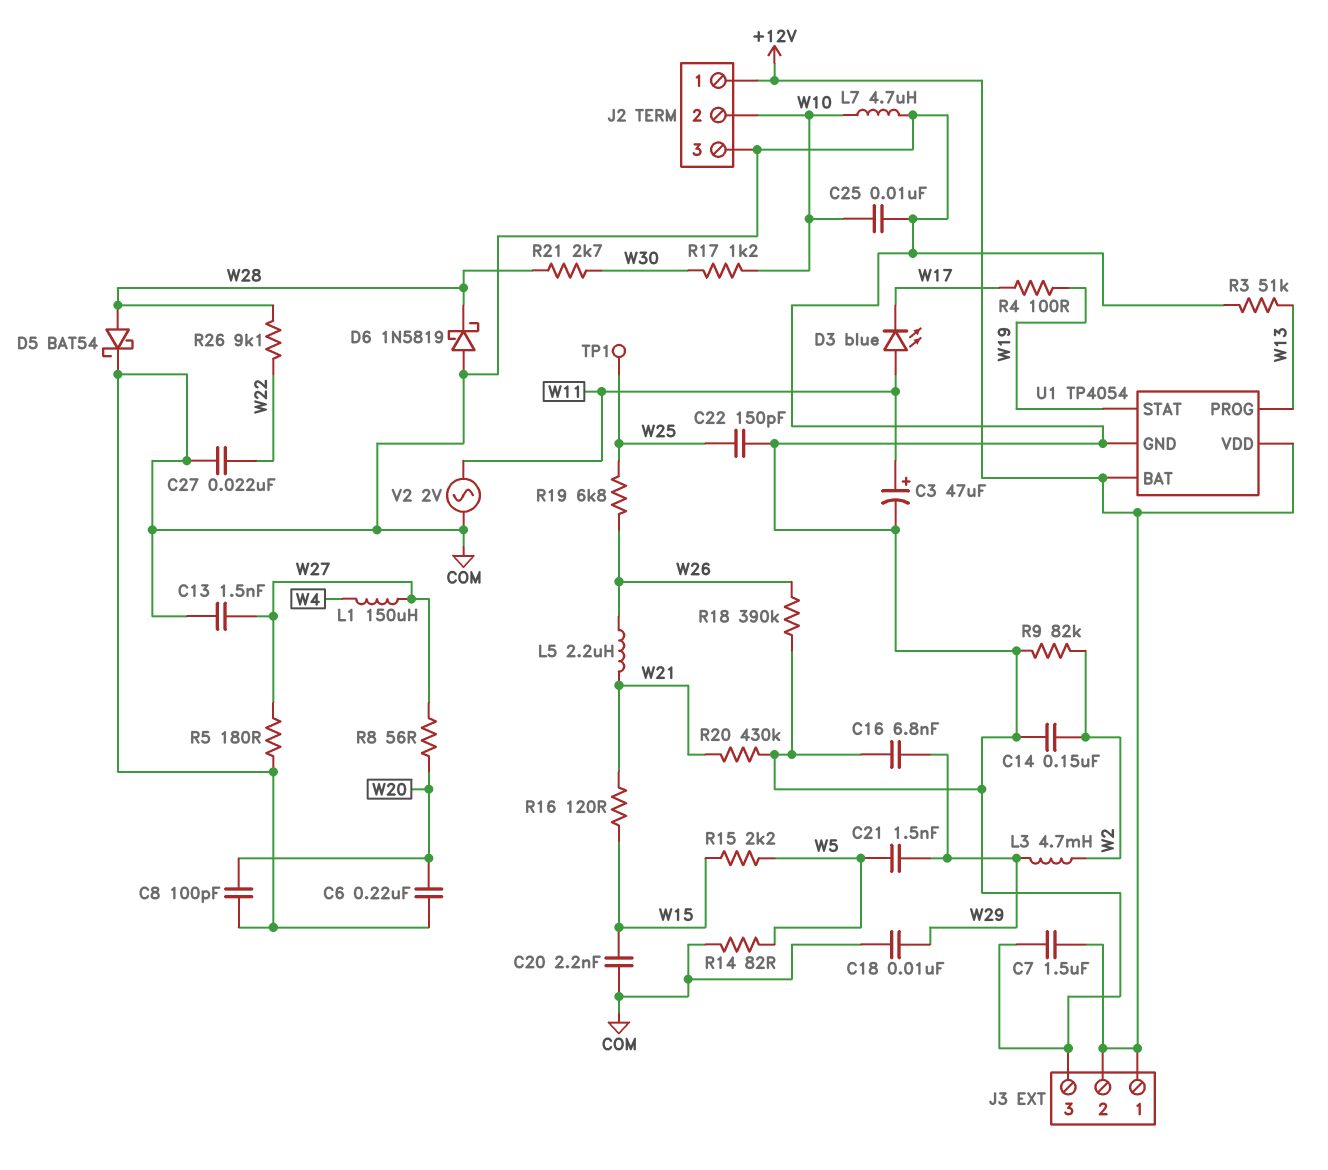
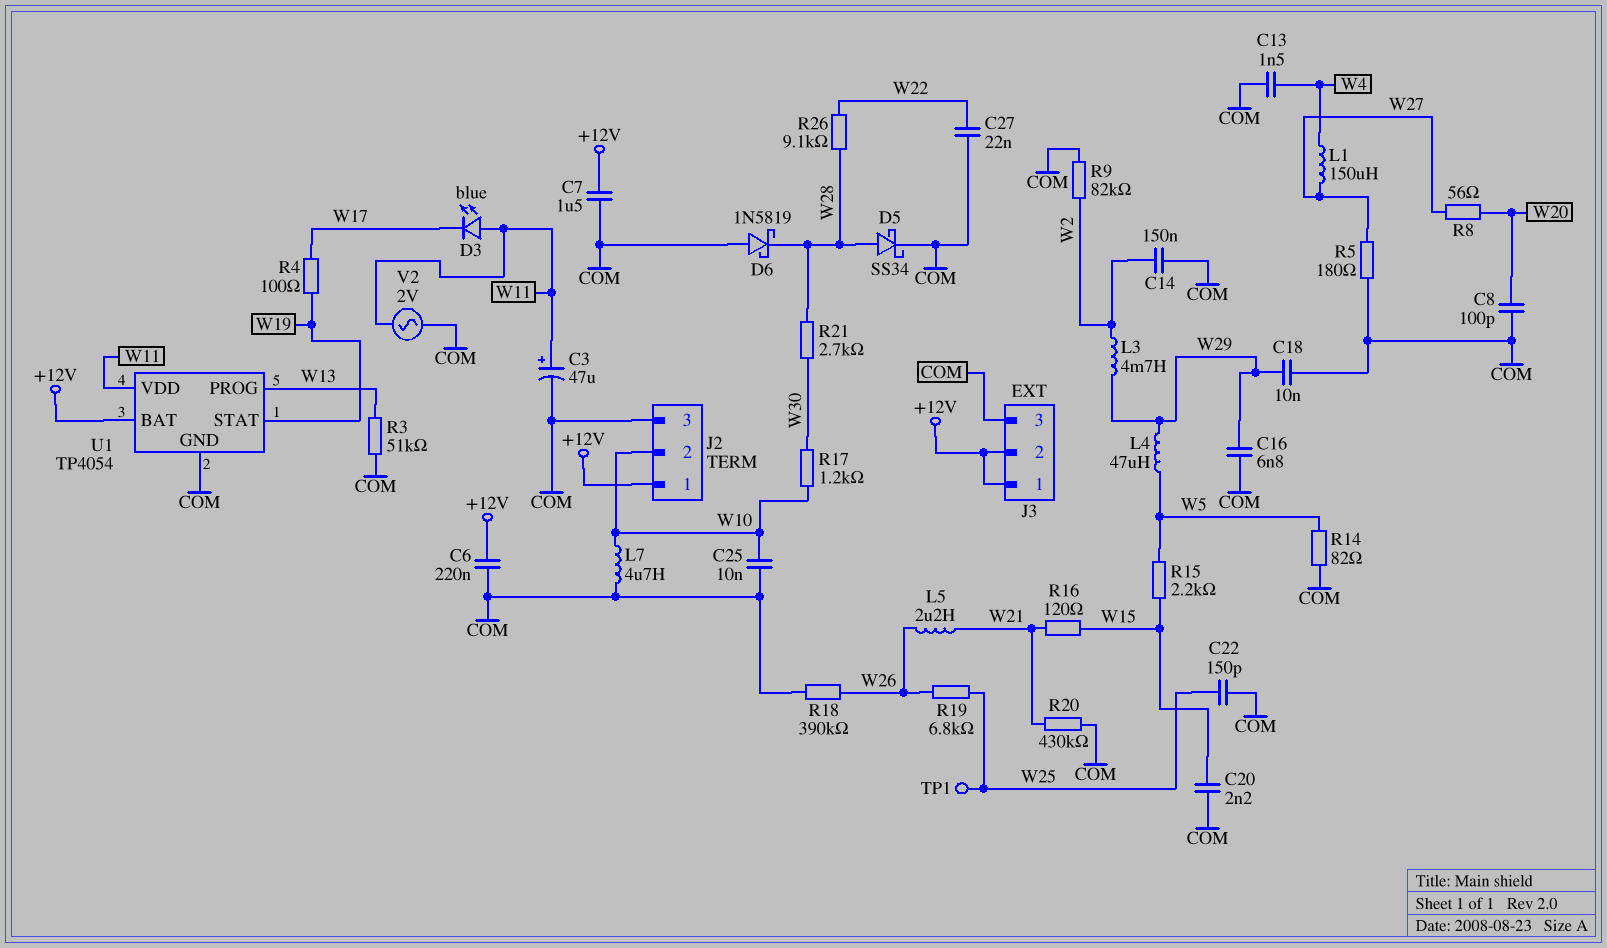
C6: 220nF (COM, W20) -> 220nF (+12V, COM)
C13: 1.5nF (COM, W27) -> 1.5nF (COM, W4)
C21: 1.5nF (W5, W29) -> none
D5: schottky BAT54 (A W28, K COM) -> schottky SS34 (A W28, K COM)
L4: none -> 47uH (W5, W29)
U1 pin VDD: +12V -> W11

